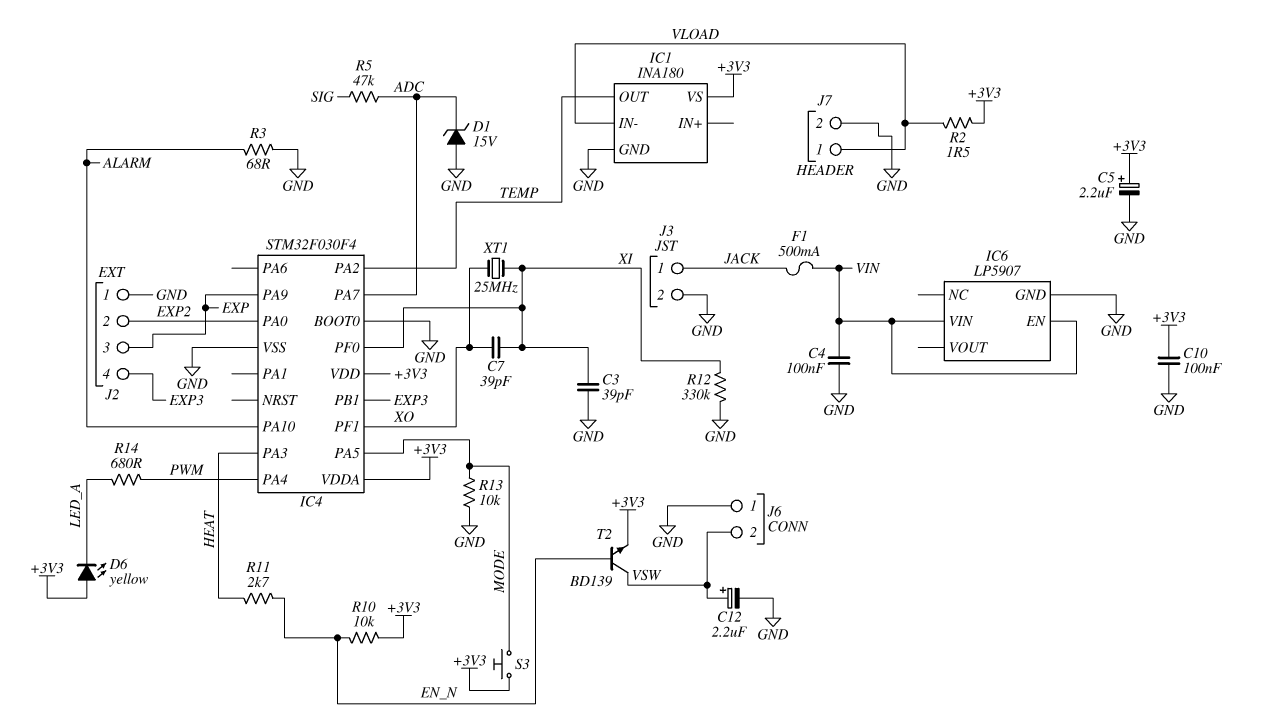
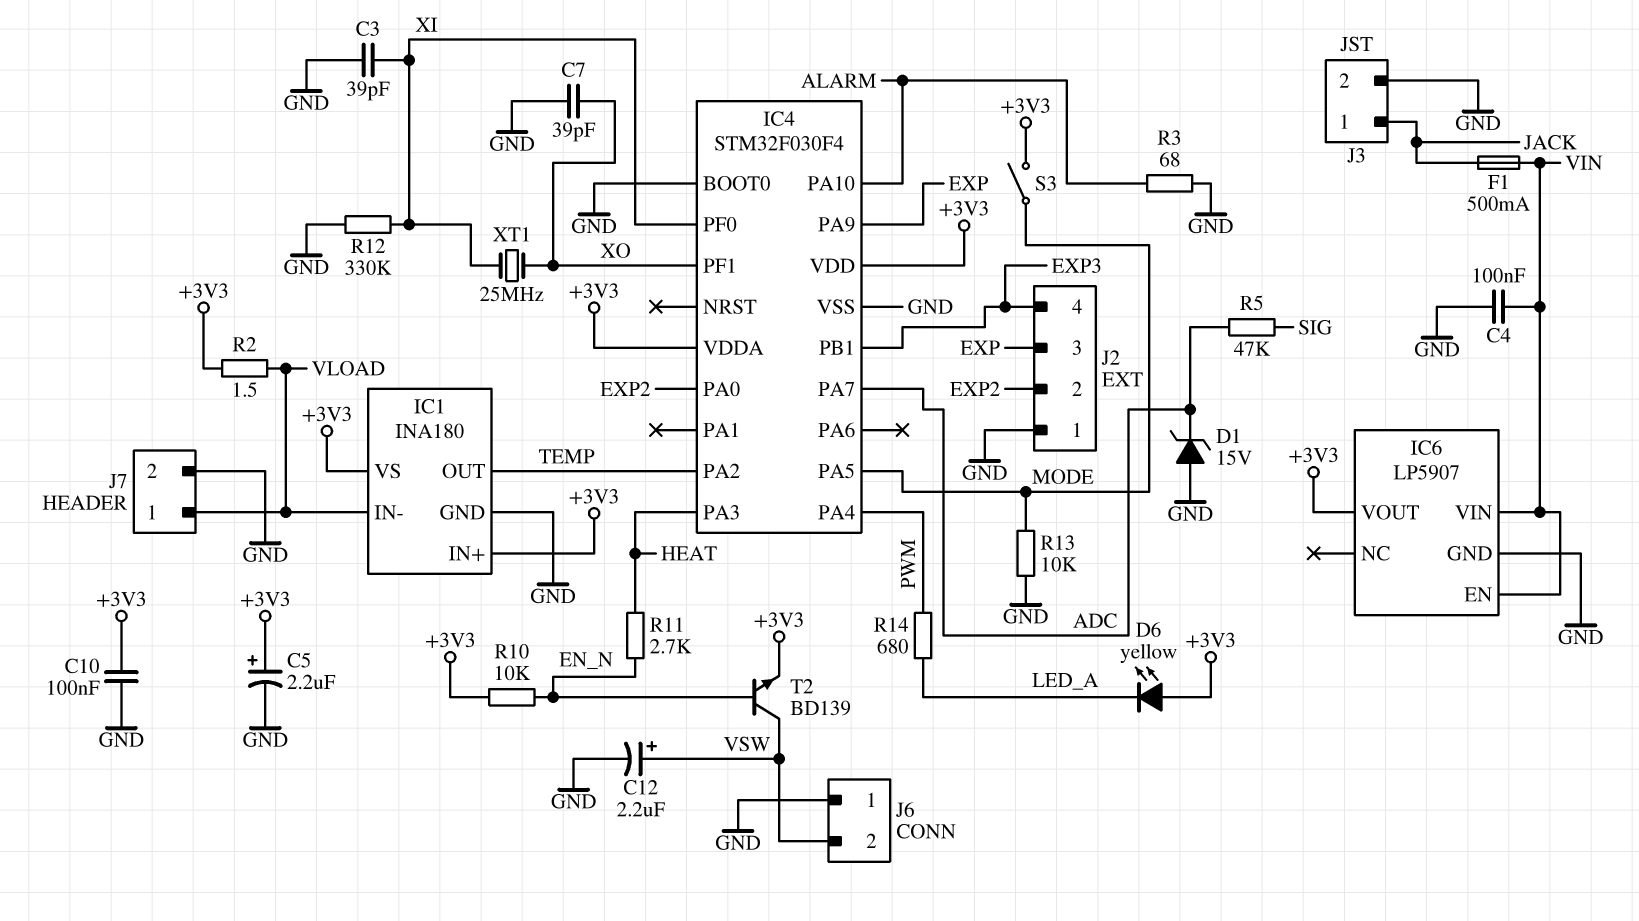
C7: 39pF (XI, XO) -> 39pF (GND, XO)
IC1 pin IN+: none -> +3V3
IC6 pin VOUT: none -> +3V3
S3: button (+3V3, MODE) -> switch (+3V3, MODE)

